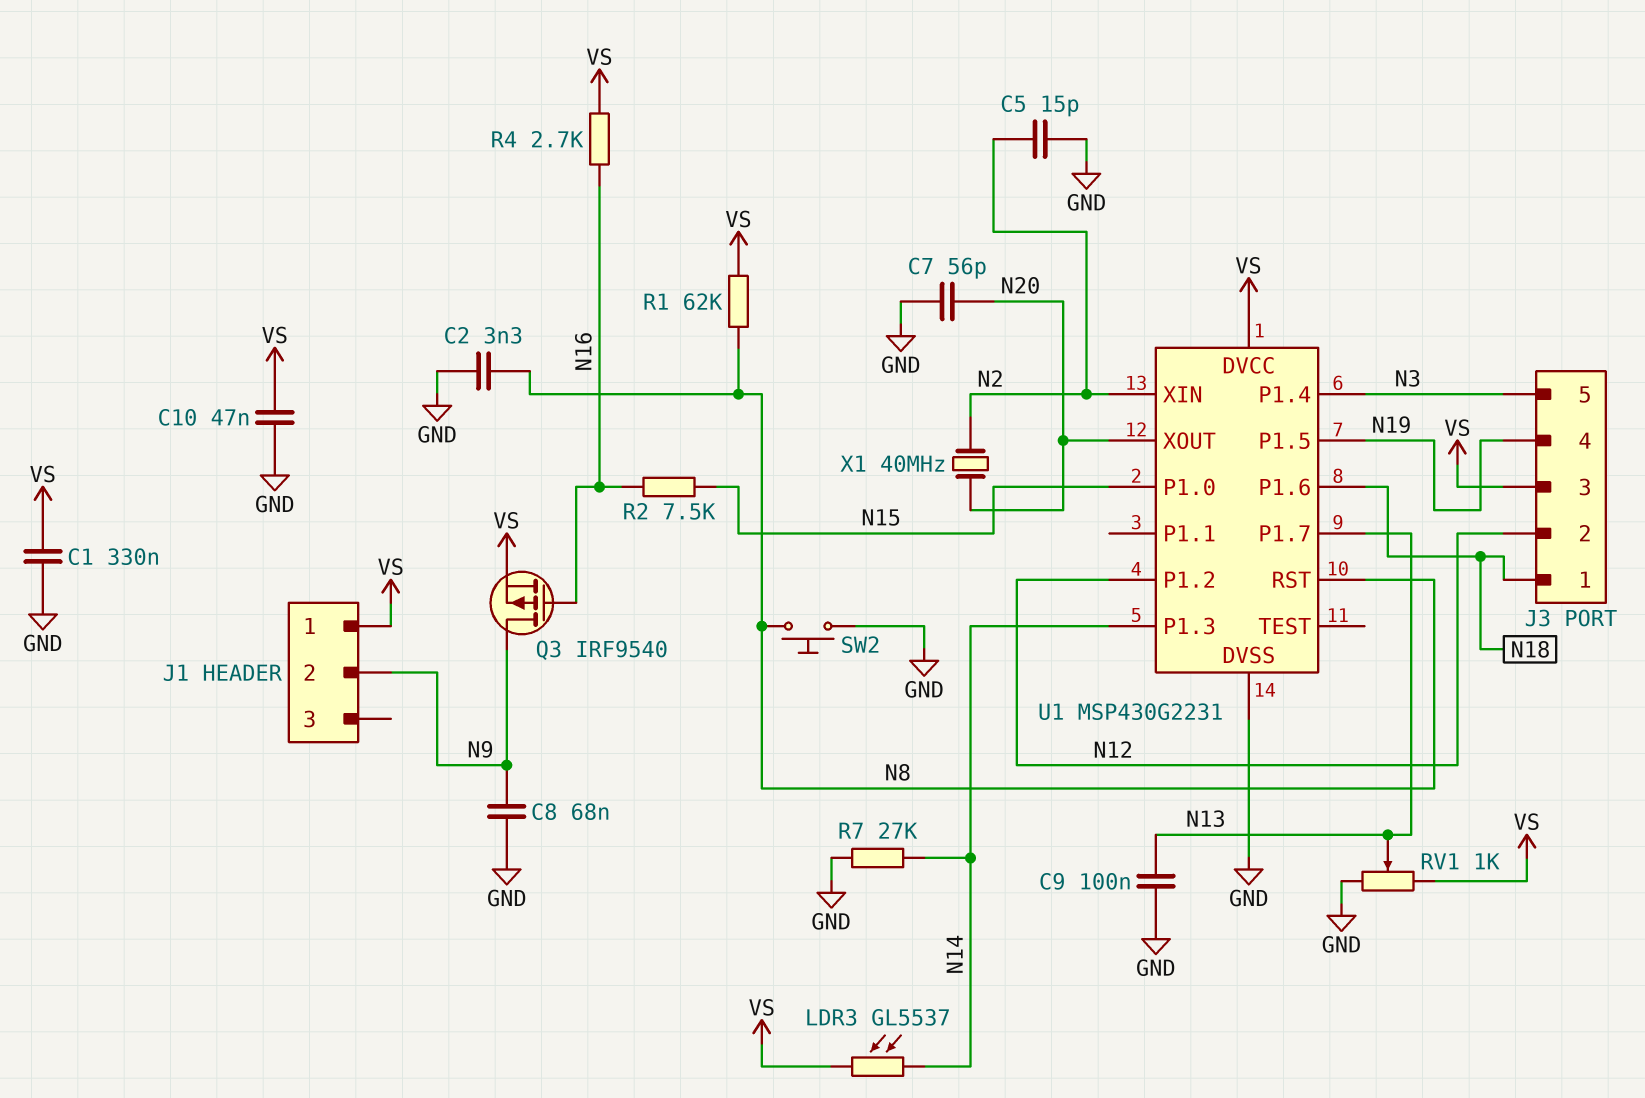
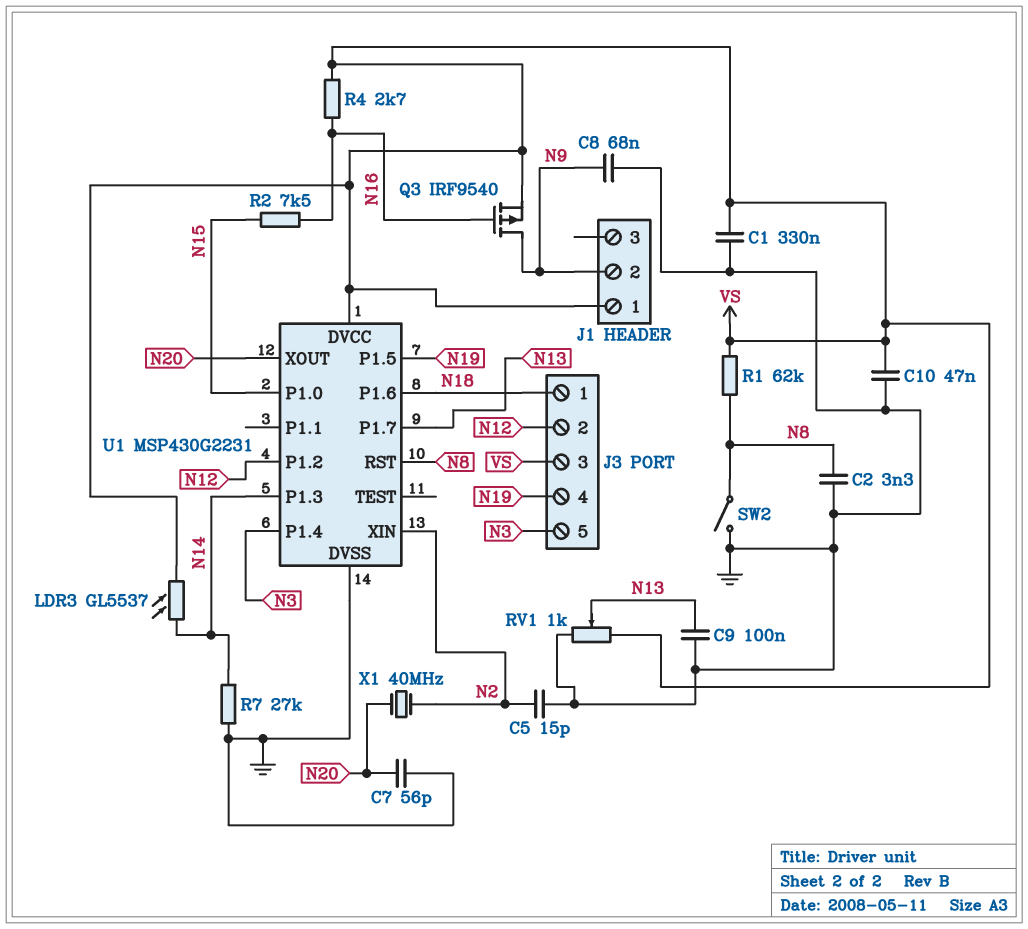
SW2: button (GND, N8) -> switch (GND, N8)

